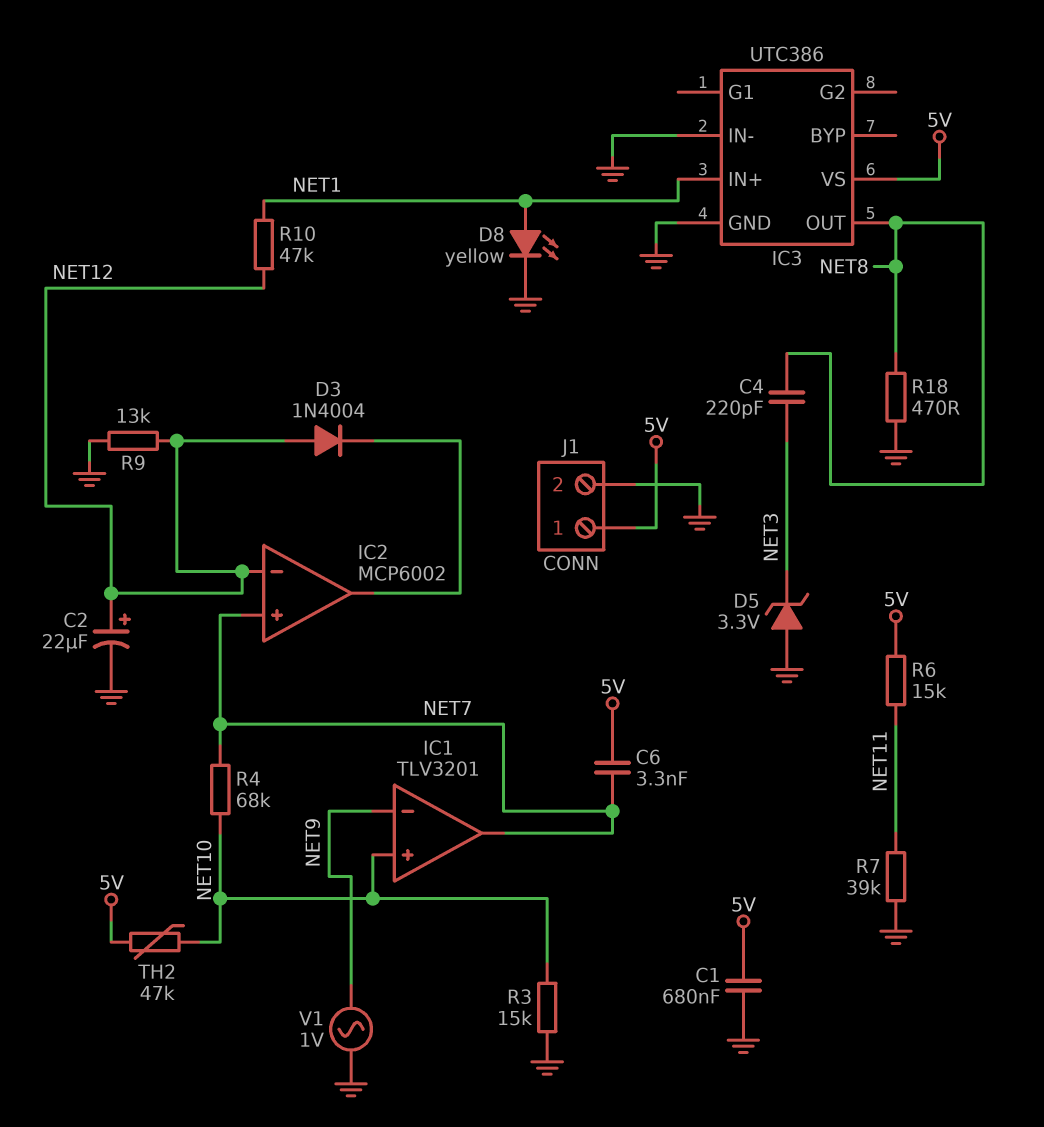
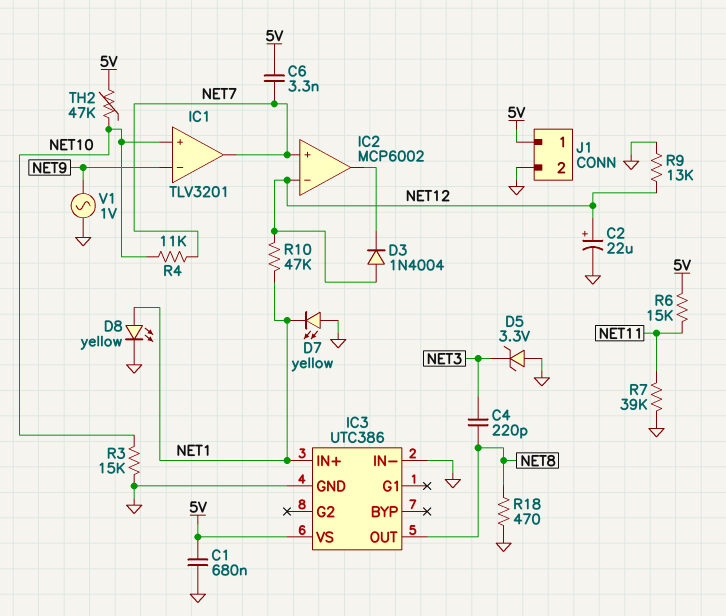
D7: none -> LED yellow (A GND, K NET1)
R4: 68k (NET7, NET10) -> 11k (NET7, NET10)

